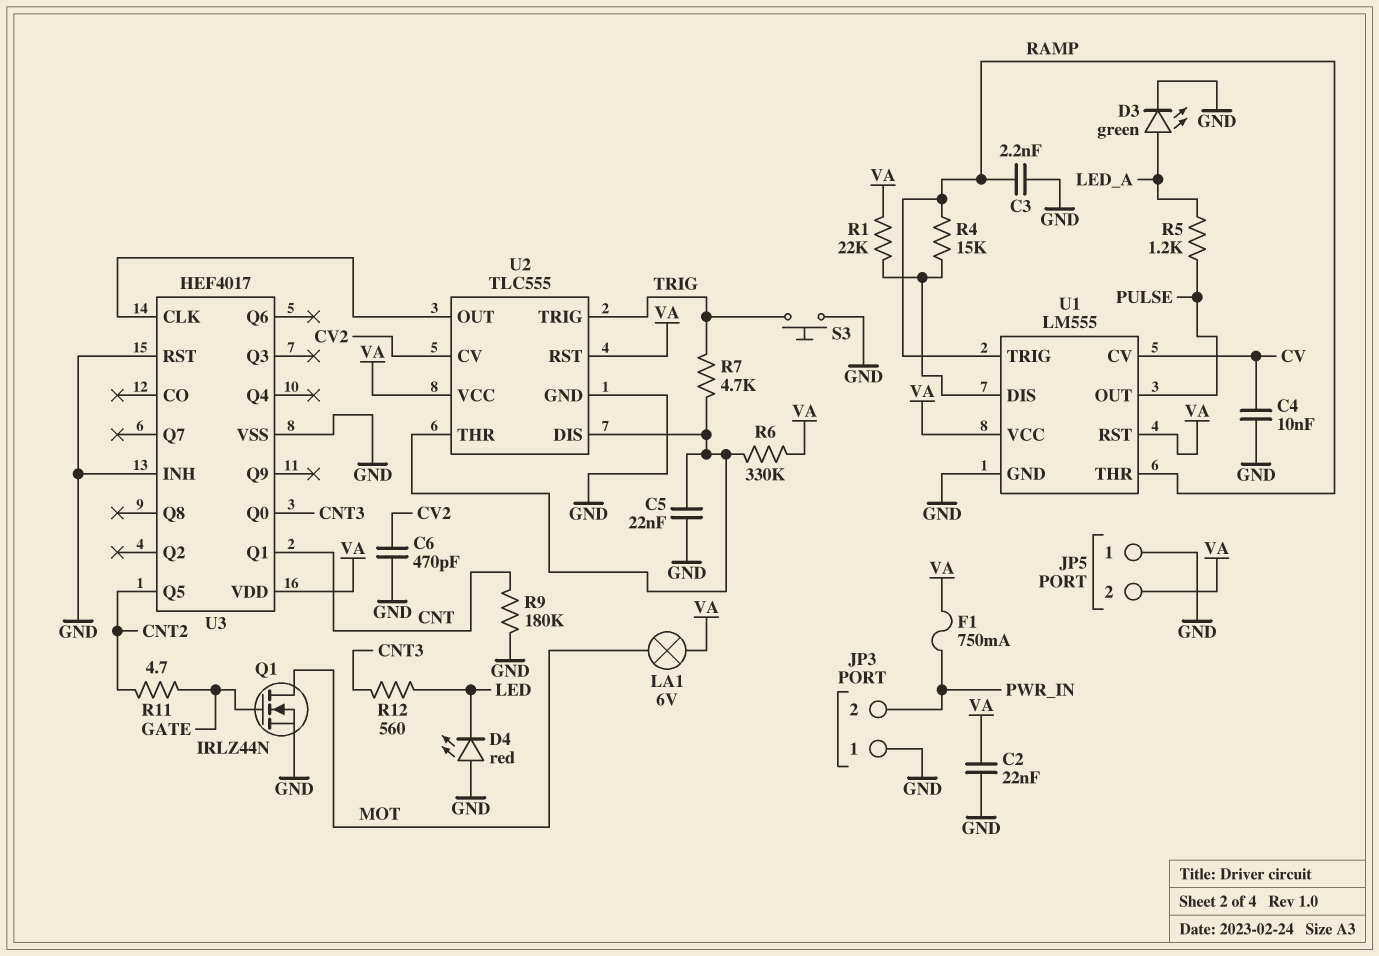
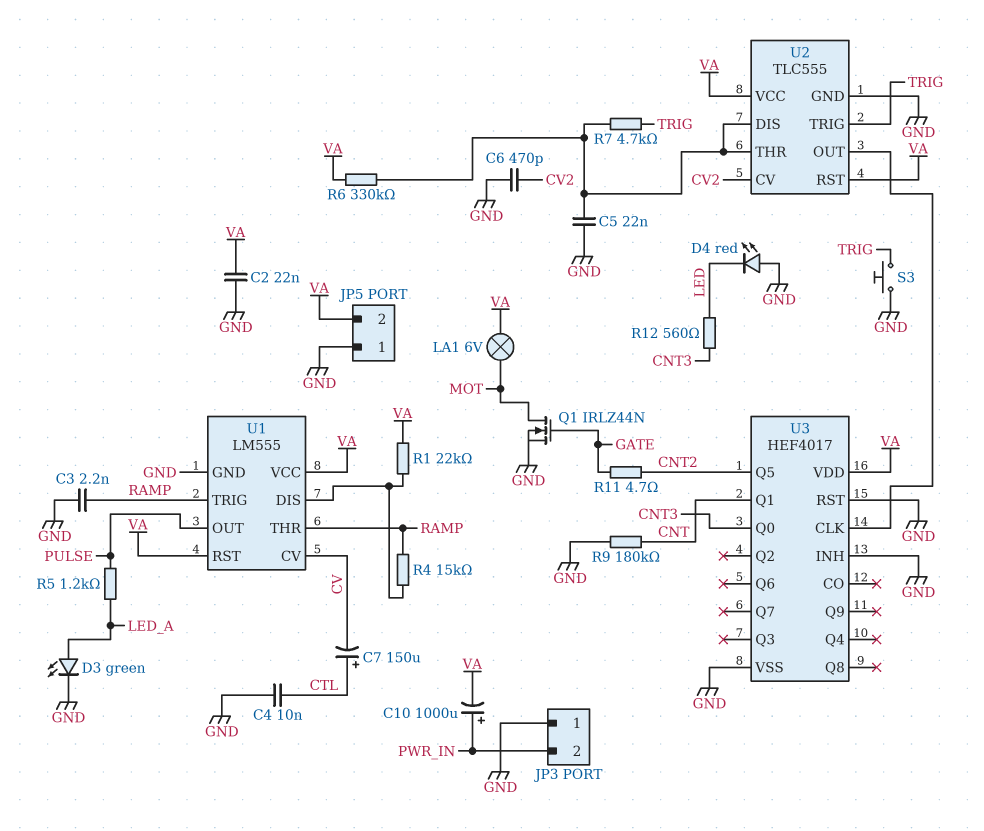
C4: 10nF (CV, GND) -> 10nF (CTL, GND)
C7: none -> 150uF (plus CTL, minus CV)
C10: none -> 1000uF (plus PWR_IN, minus VA)
F1: 750mA (PWR_IN, VA) -> none

